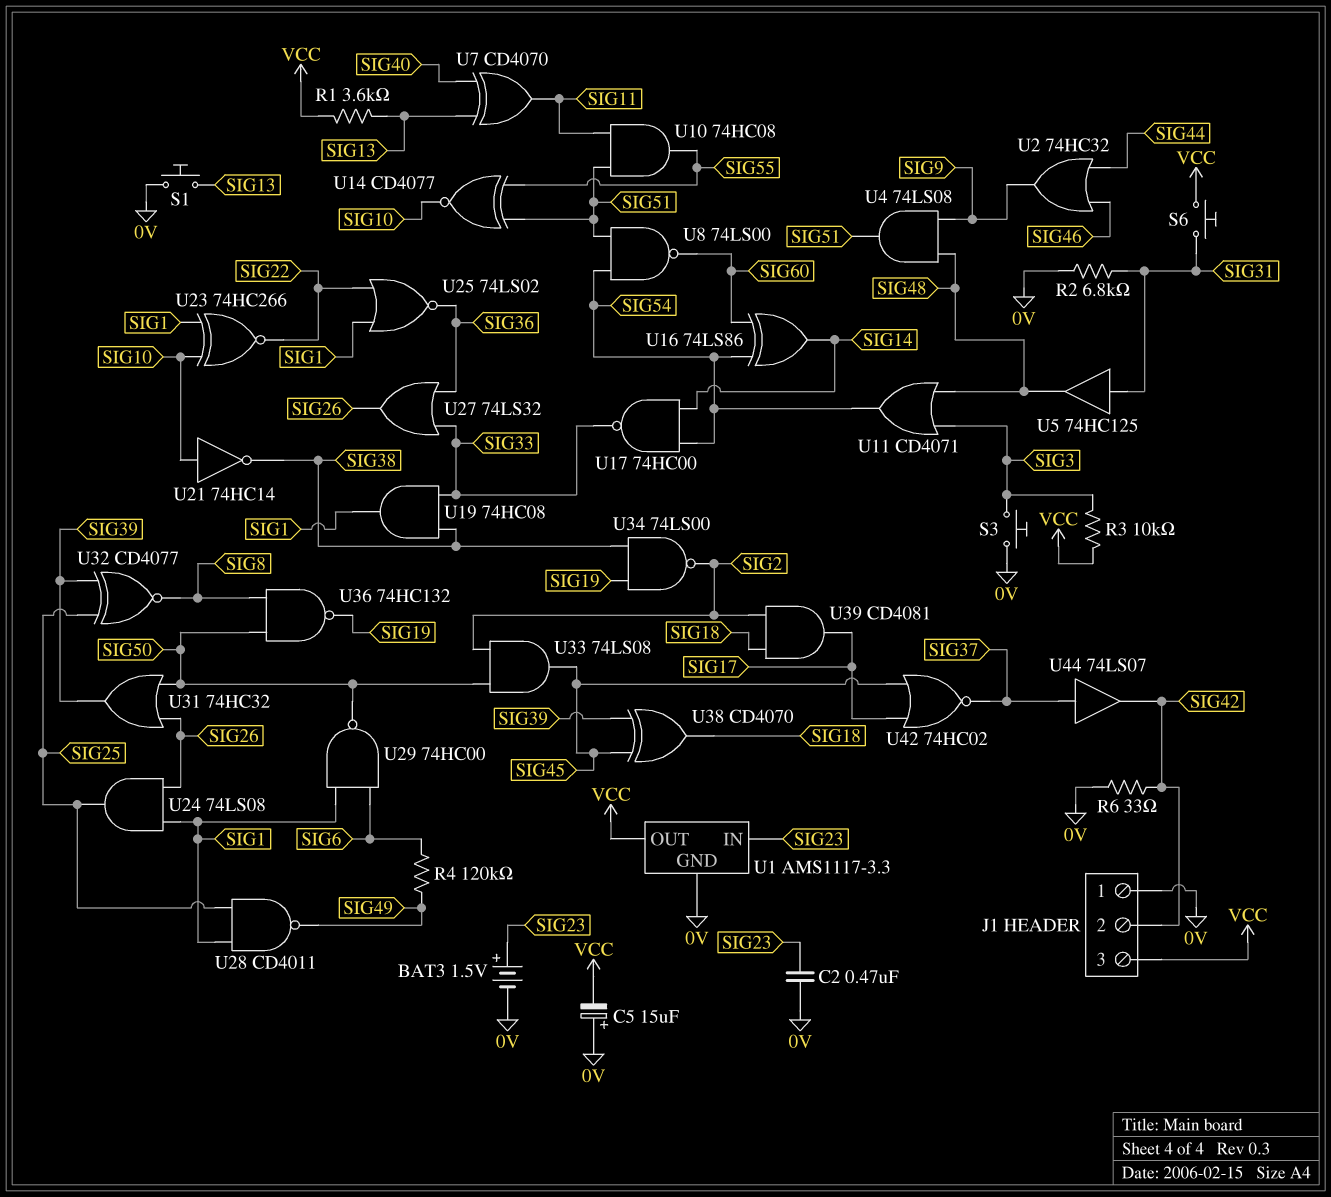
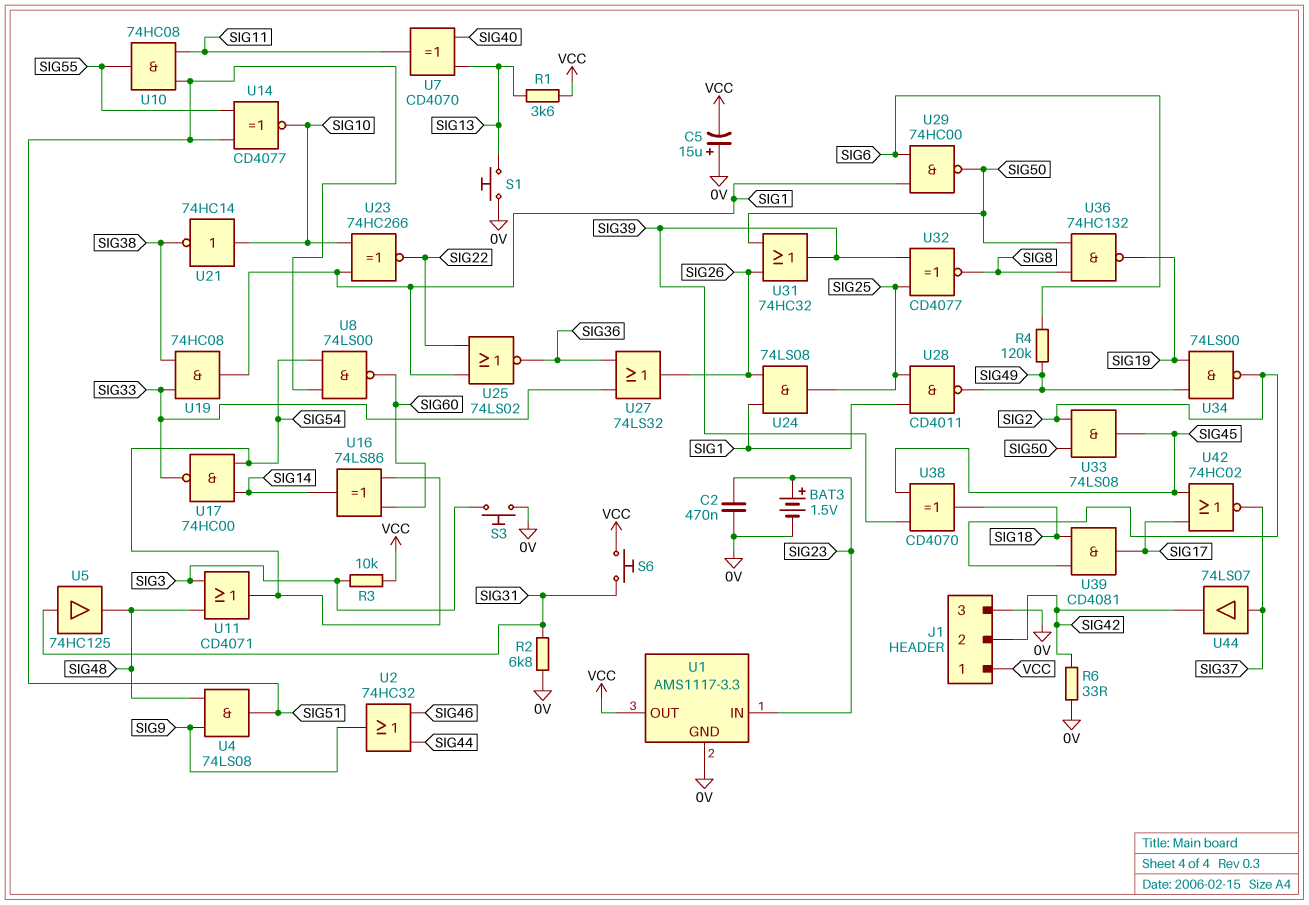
J1 pin 1: 0V -> VCC
J1 pin 3: VCC -> 0V
U34: NAND 74LS00 (in SIG19, in SIG38, out SIG2) -> NAND 74LS00 (in SIG19, in SIG49, out SIG2)

